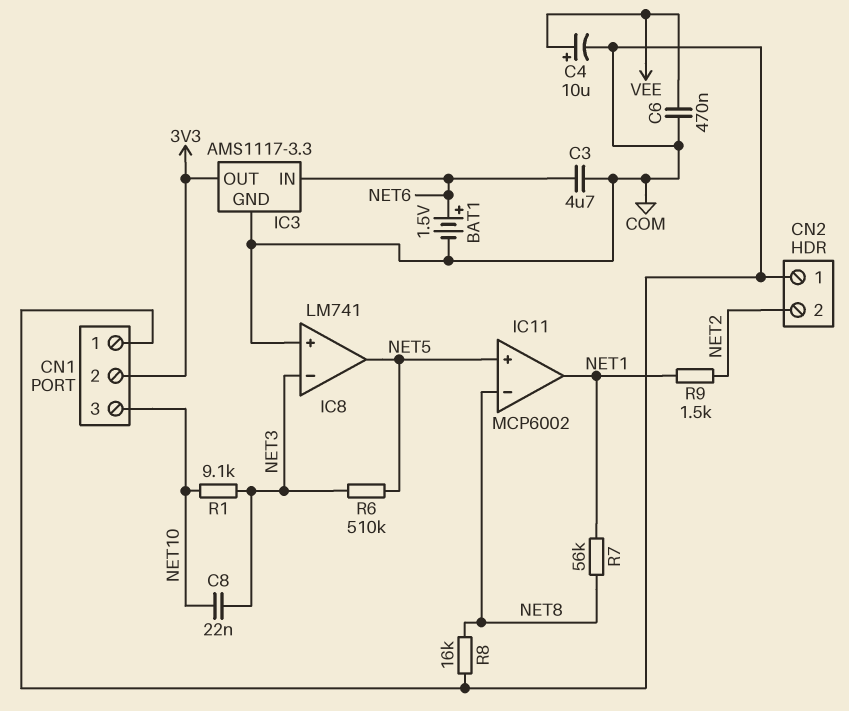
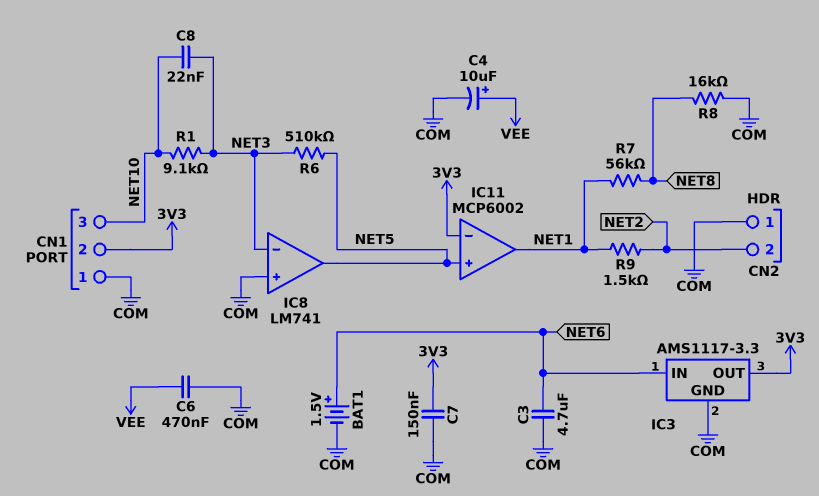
C7: none -> 150nF (3V3, COM)
IC11 pin in-: NET8 -> 3V3

